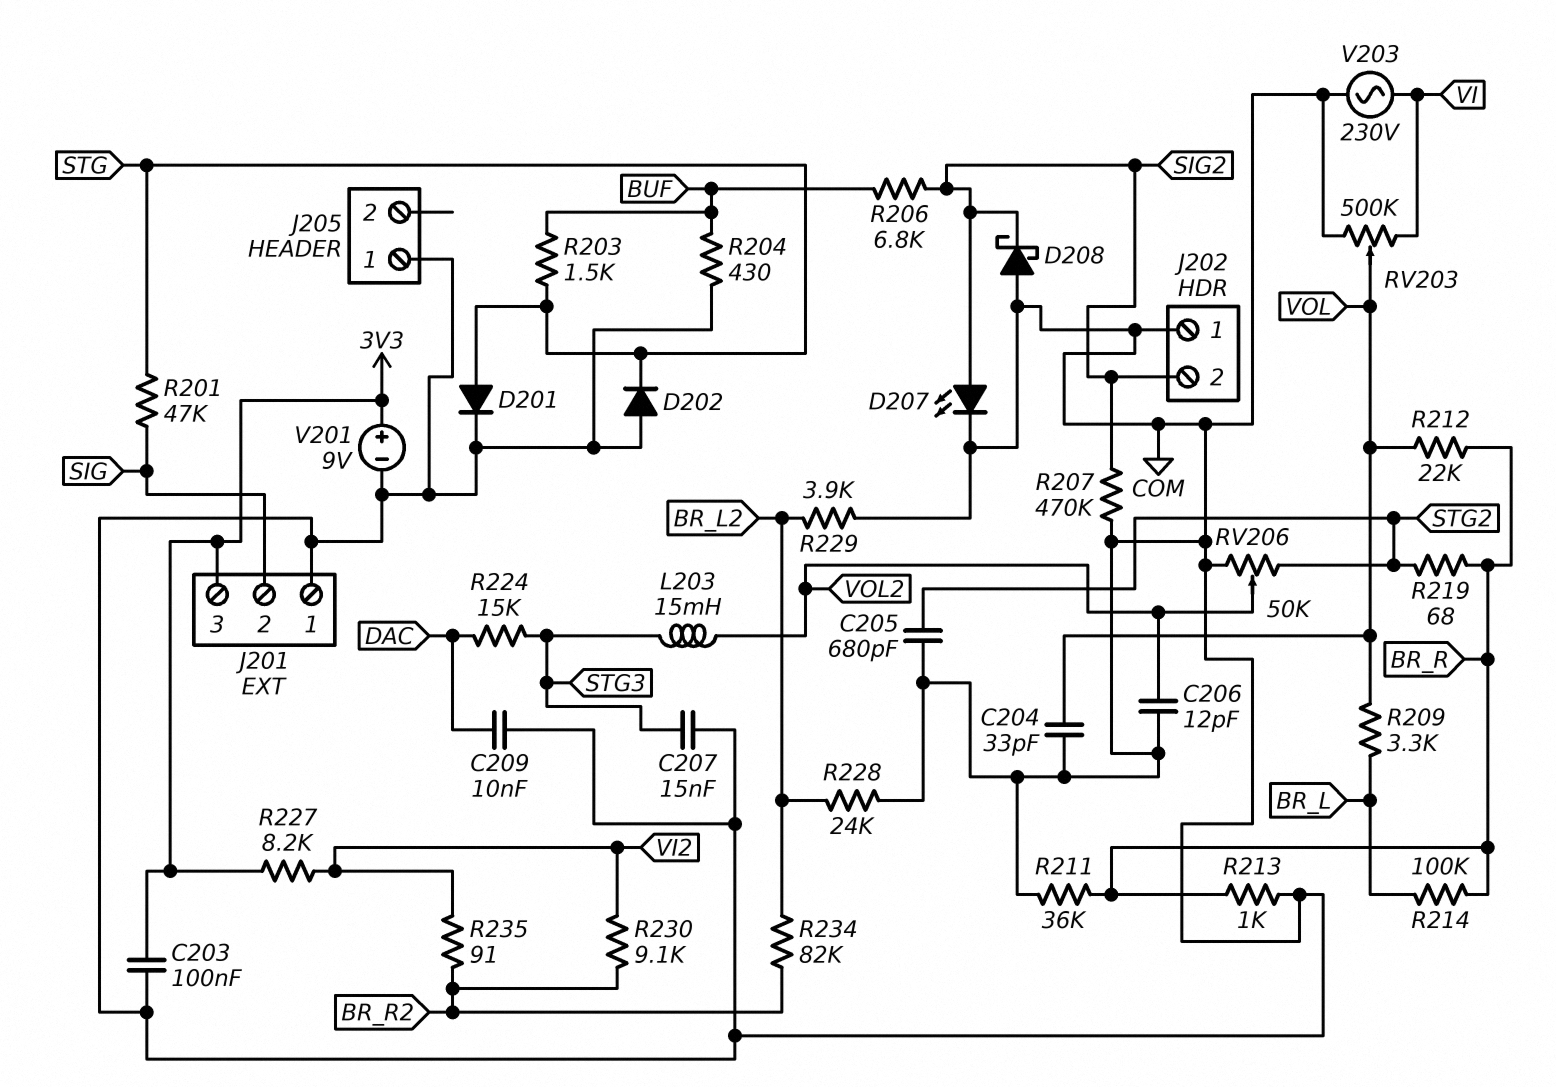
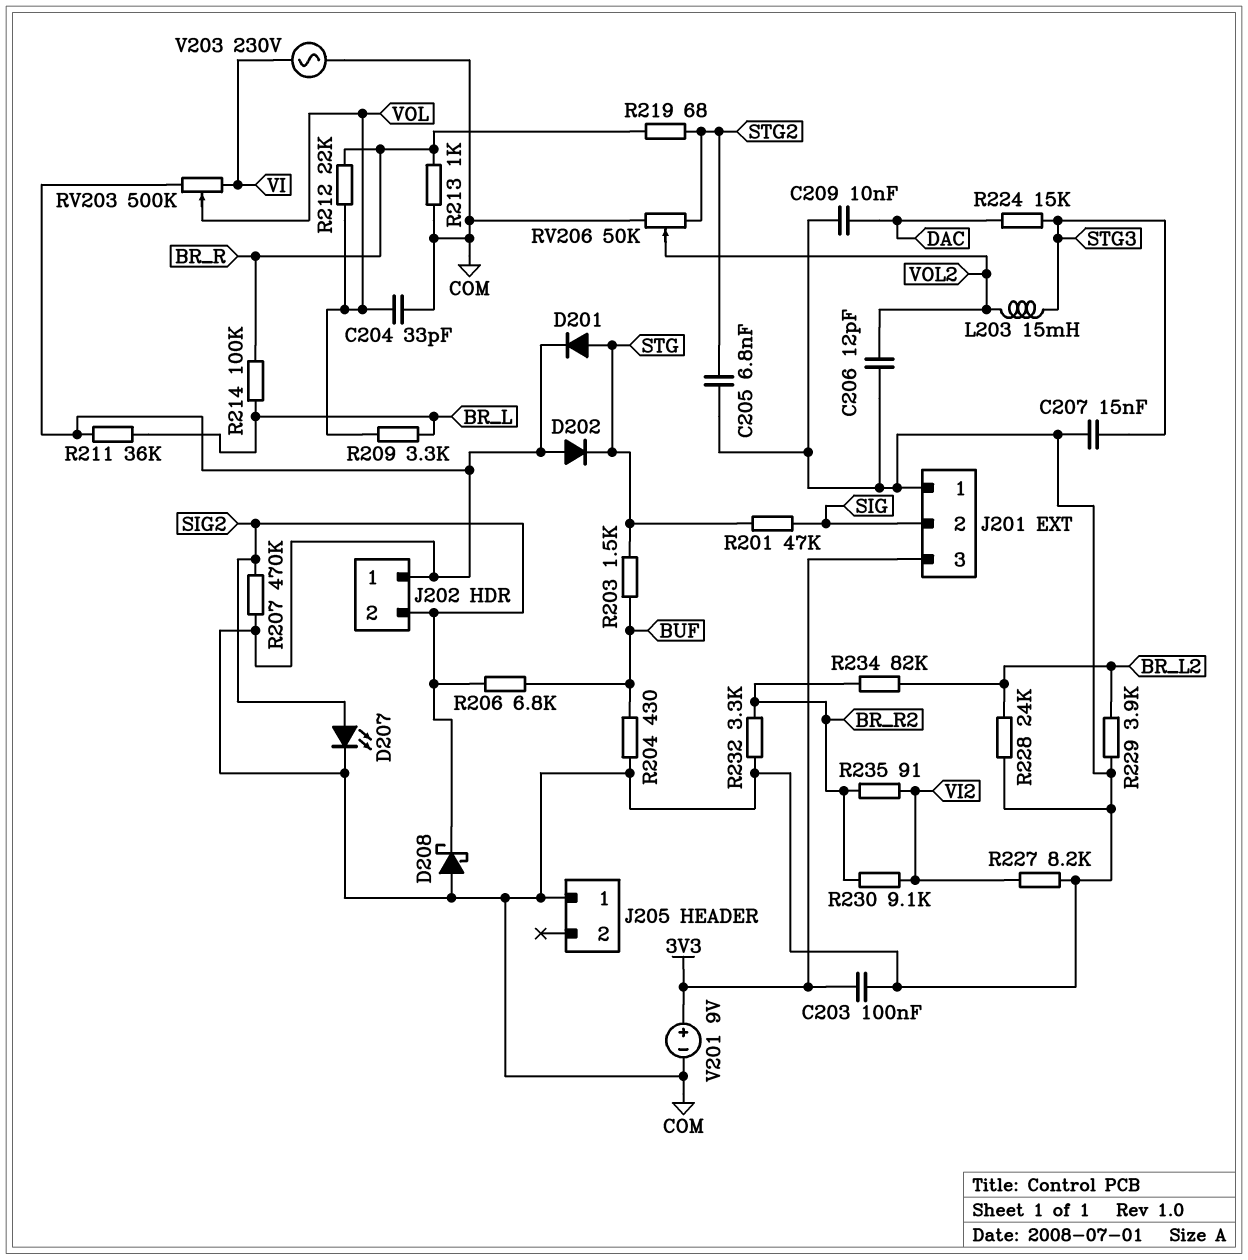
C205: 680pF (COM, STG2) -> 6.8nF (COM, STG2)
R211: 36k (BR_R, COM) -> 36k (BR_L, COM)
R227: 8.2k (3V3, VI2) -> 8.2k (COM, VI2)
R232: none -> 3.3k (BR_R2, COM)

